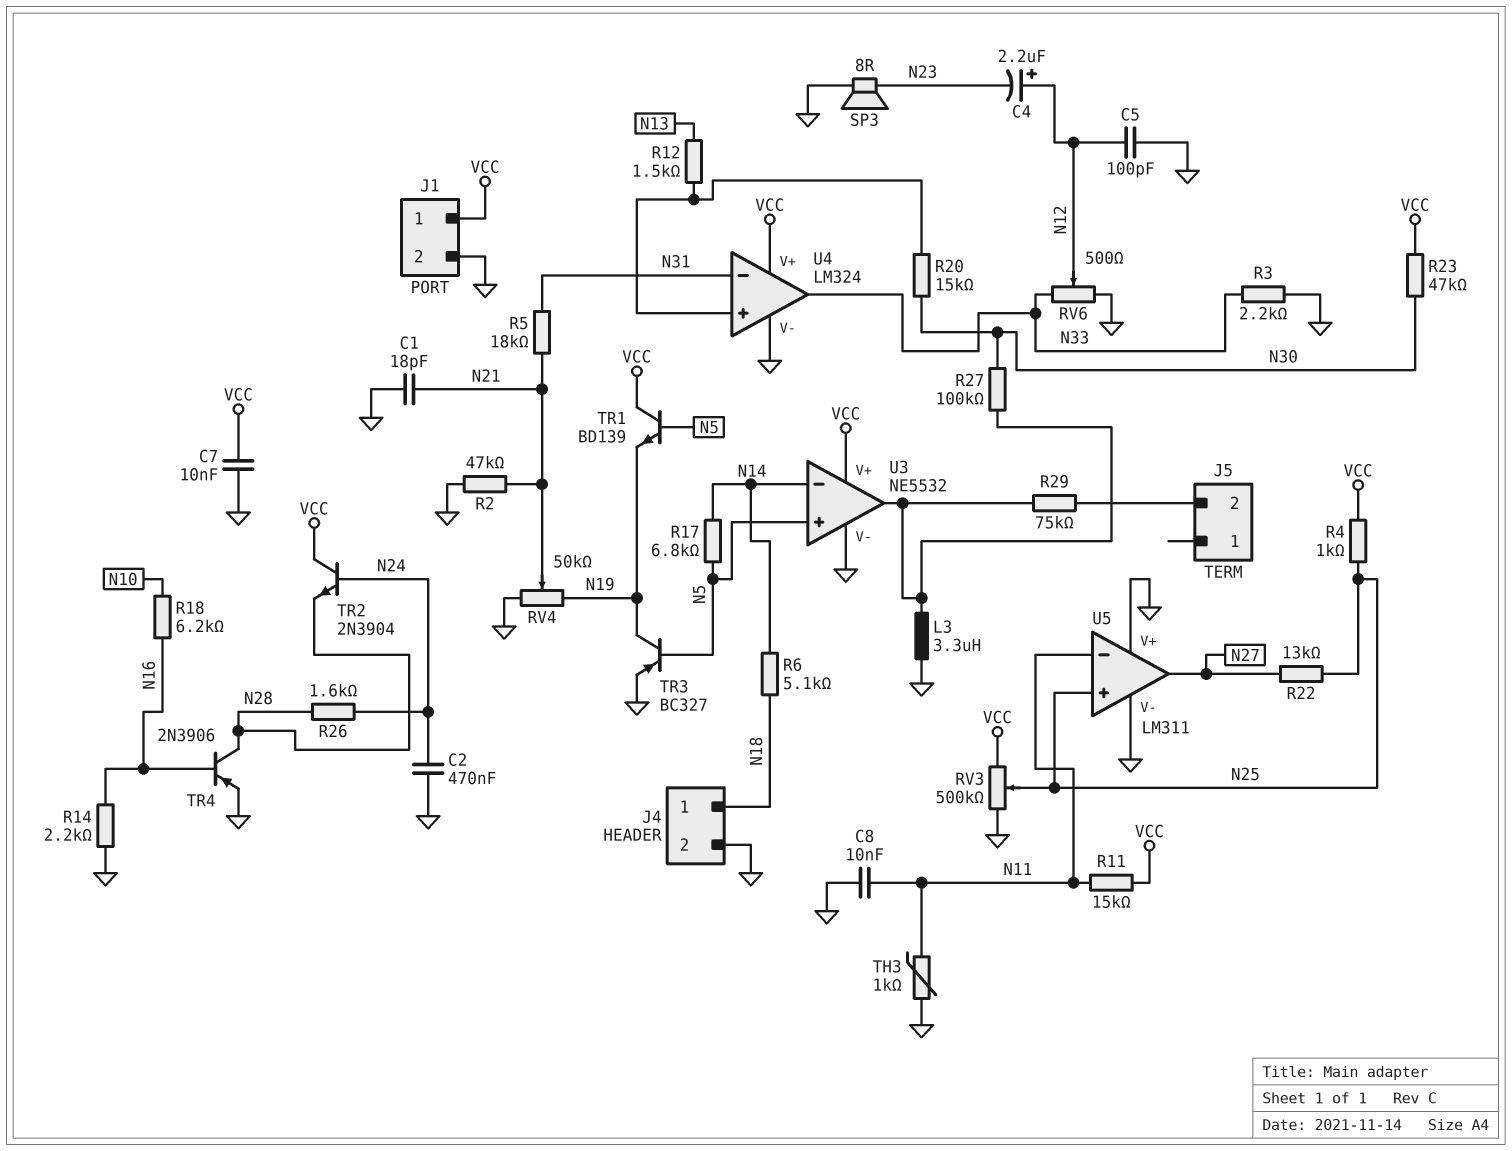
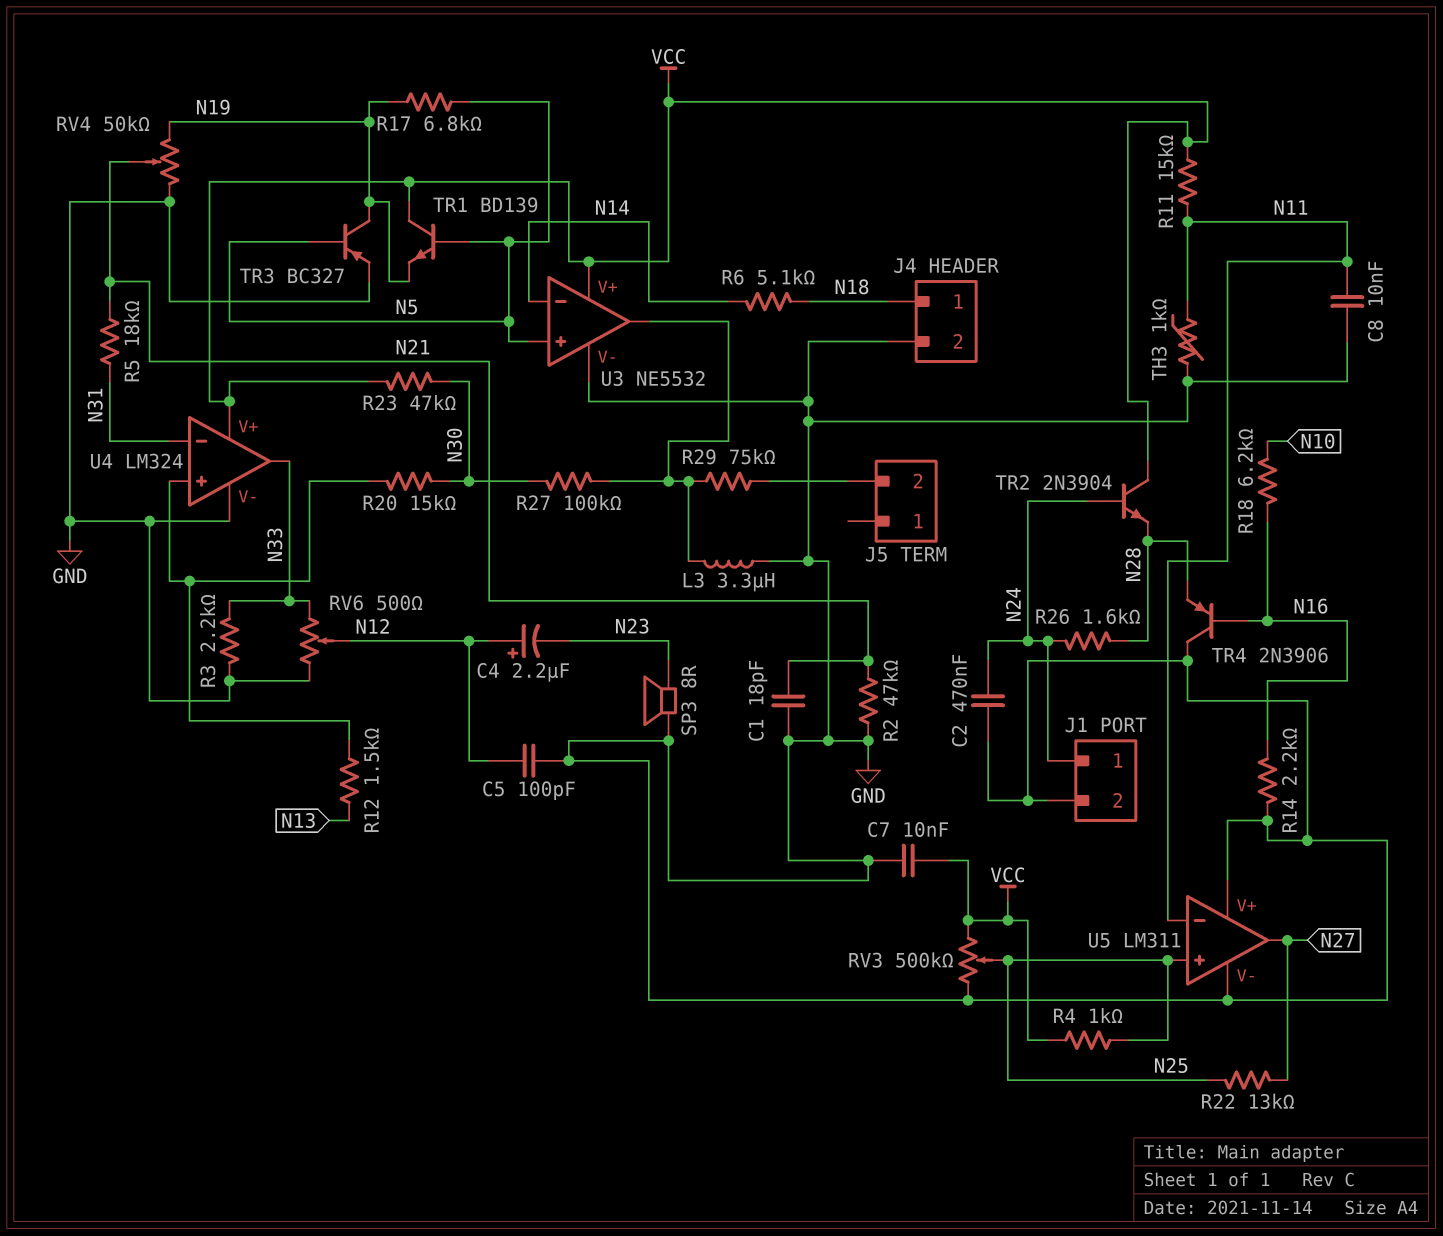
J1 pin 1: VCC -> N24
R17: 6.8k (N5, N14) -> 6.8k (N5, N19)
TR4: PNP 2N3906 (B N16, C N28, E GND) -> PNP 2N3906 (B N16, C GND, E N28)

